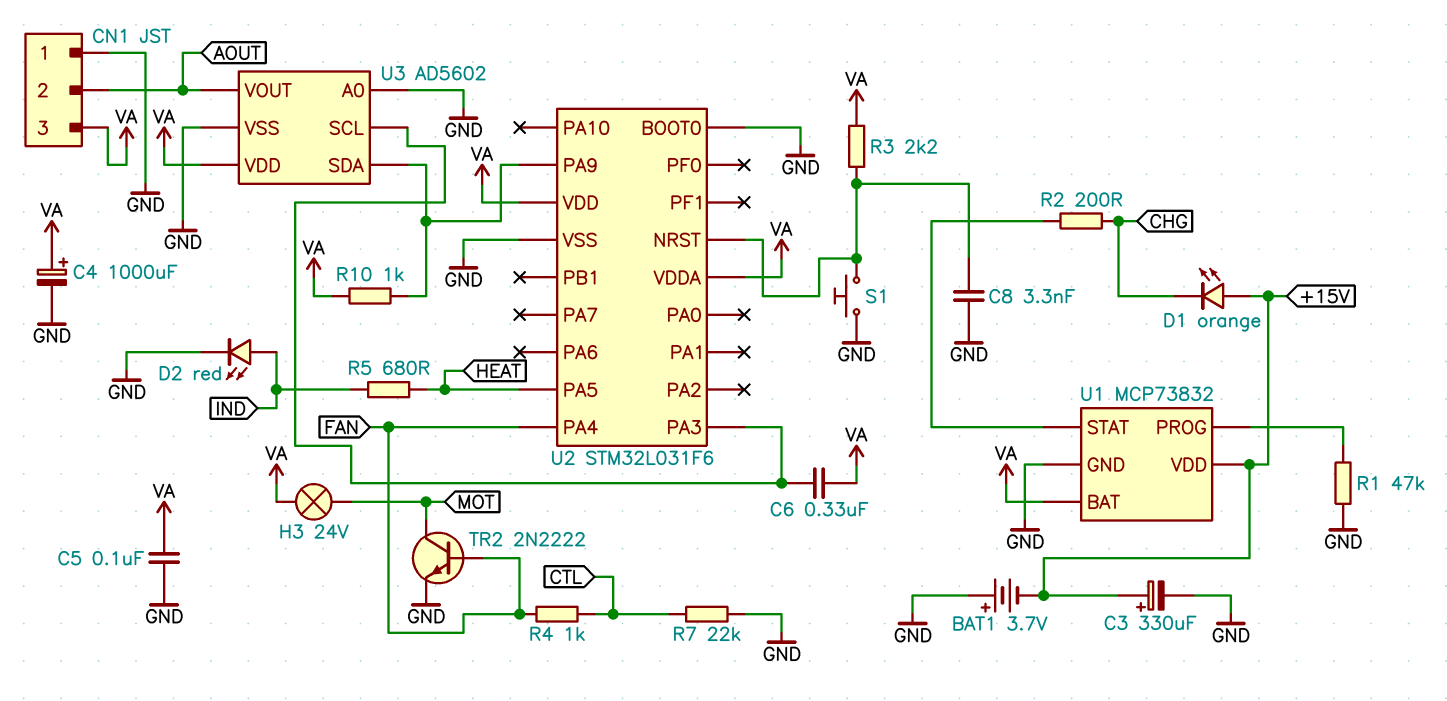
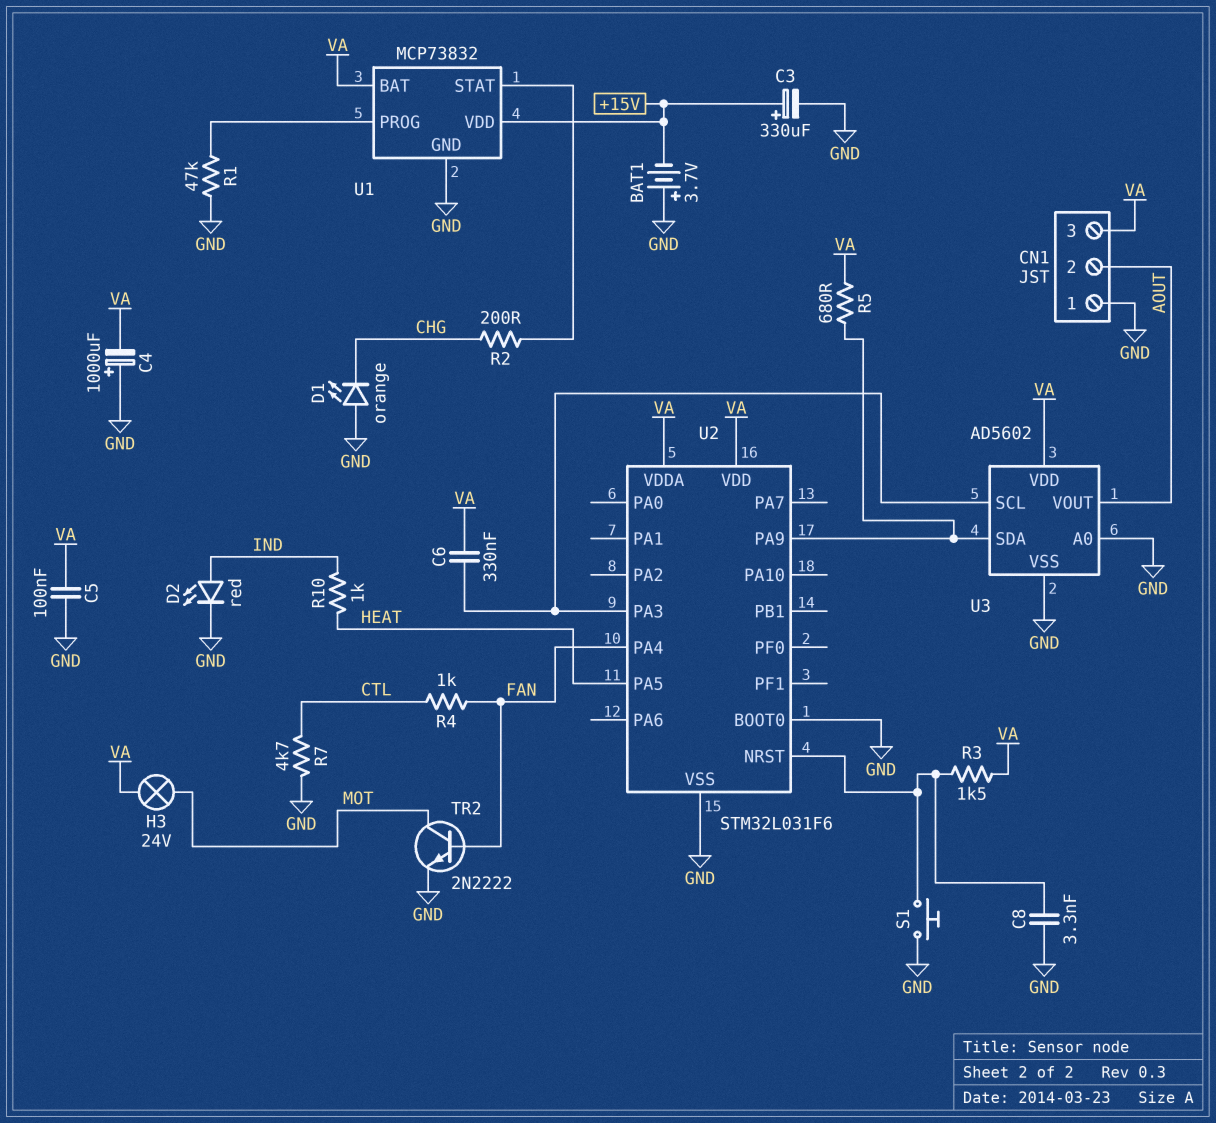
C4: 1000uF (plus VA, minus GND) -> 1000uF (plus GND, minus VA)
D1: LED orange (A +15V, K CHG) -> LED orange (A GND, K CHG)
R3: 2.2k (U2/NRST, VA) -> 1.5k (U2/NRST, VA)
R5: 680 (HEAT, IND) -> 680 (U2/PA9, VA)
R7: 22k (CTL, GND) -> 4.7k (CTL, GND)
R10: 1k (U2/PA9, VA) -> 1k (HEAT, IND)

